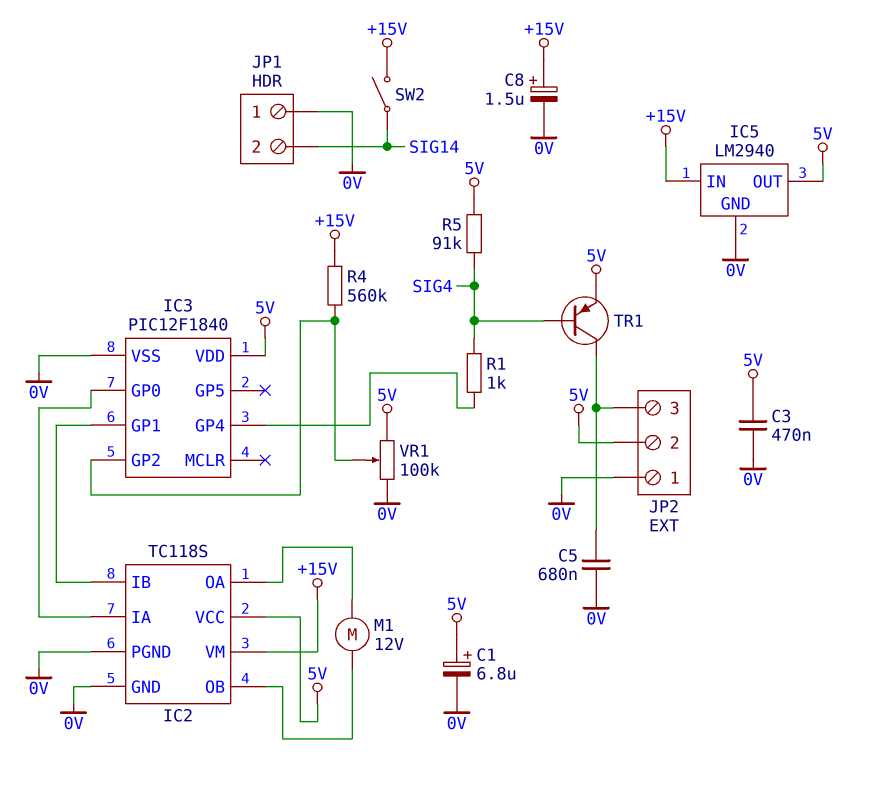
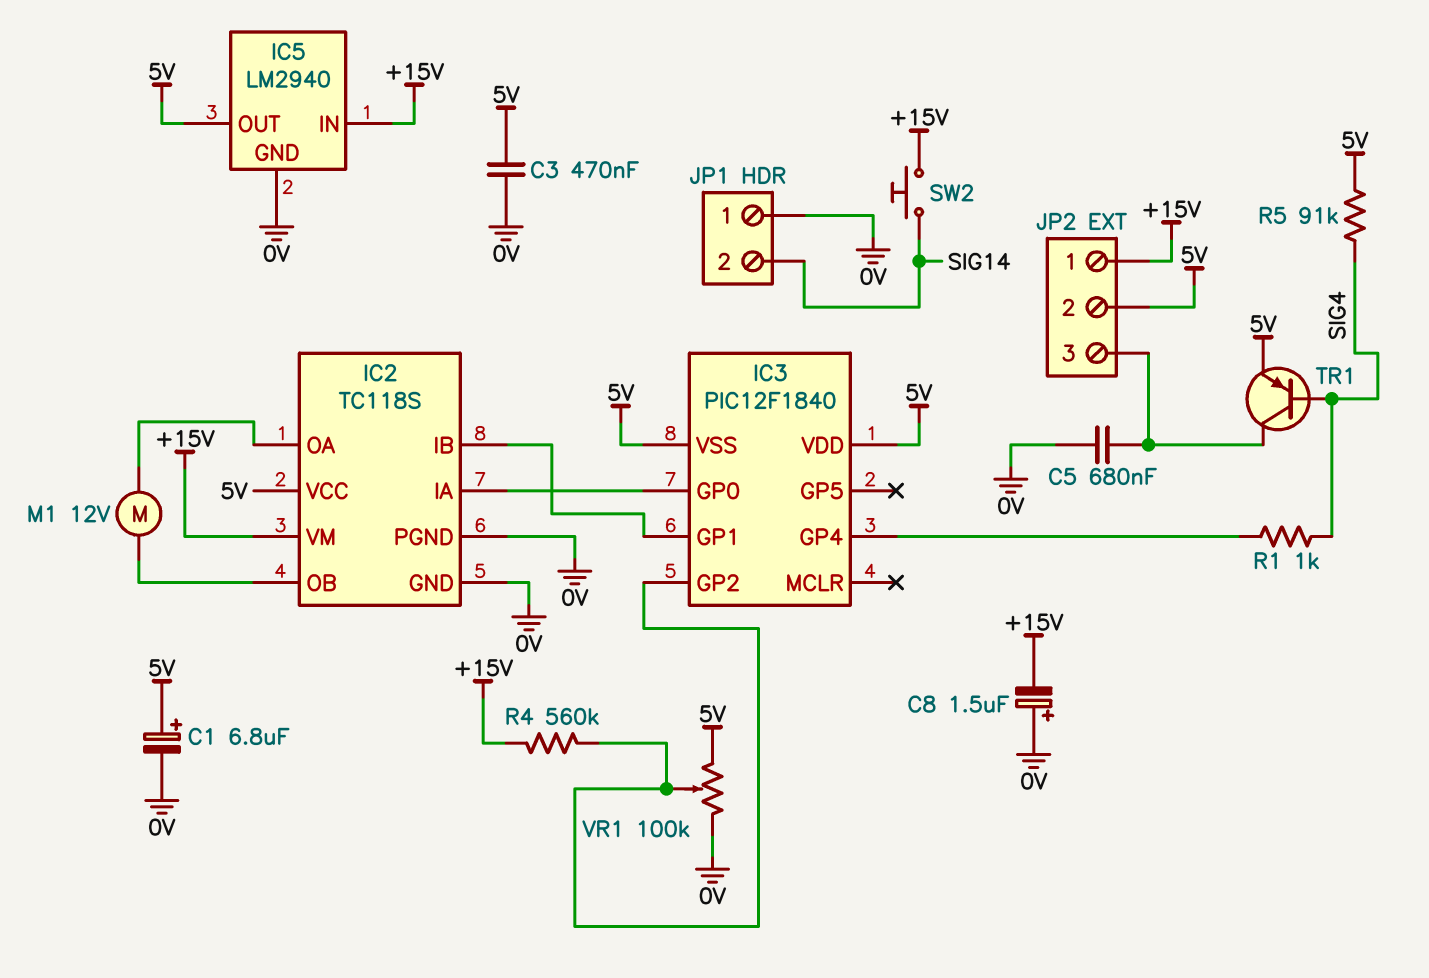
C8: 1.5uF (plus +15V, minus 0V) -> 1.5uF (plus 0V, minus +15V)
IC3 pin VSS: 0V -> 5V
JP2 pin 1: 0V -> +15V
SW2: switch (+15V, SIG14) -> button (+15V, SIG14)

